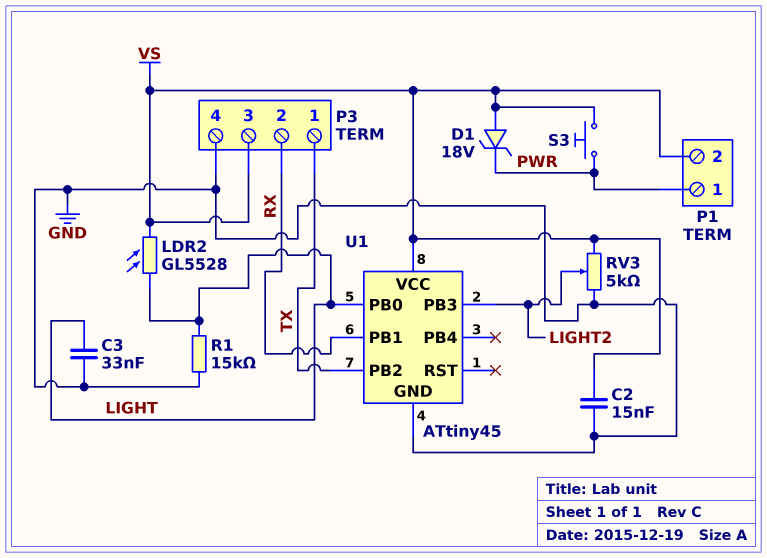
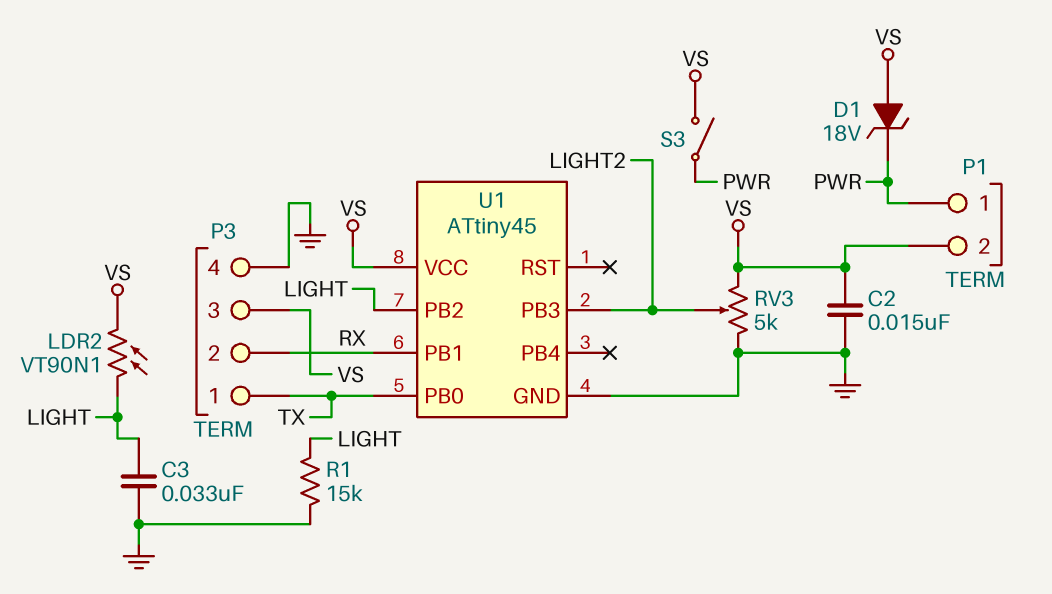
LDR2: GL5528 (LIGHT, VS) -> VT90N1 (LIGHT, VS)
S3: button (PWR, VS) -> switch (PWR, VS)
U1 pin PB0: LIGHT -> TX
U1 pin PB2: TX -> LIGHT

